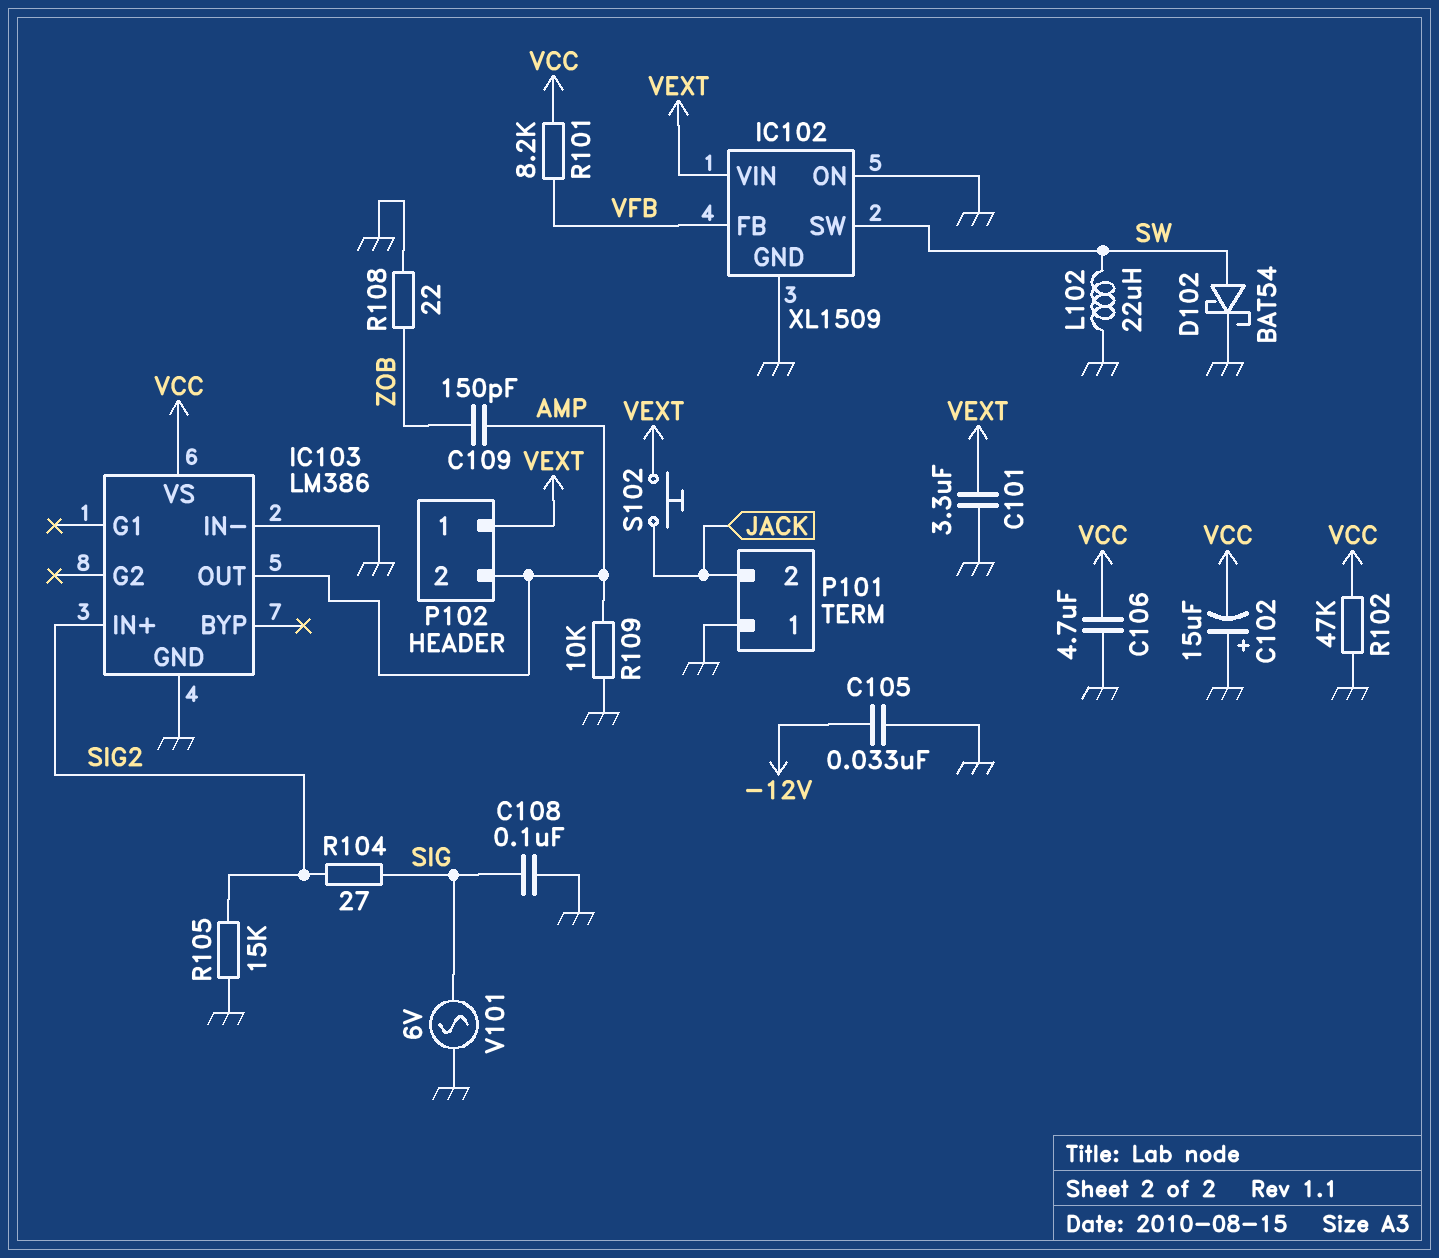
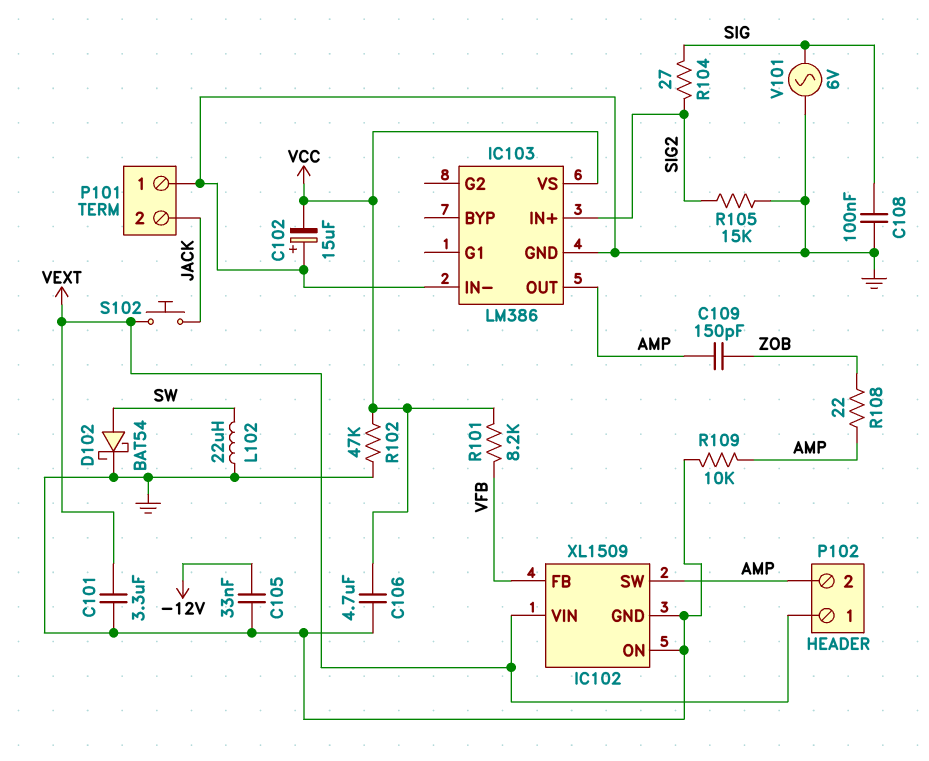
IC102 pin SW: SW -> AMP
R108: 22 (GND, ZOB) -> 22 (AMP, ZOB)

